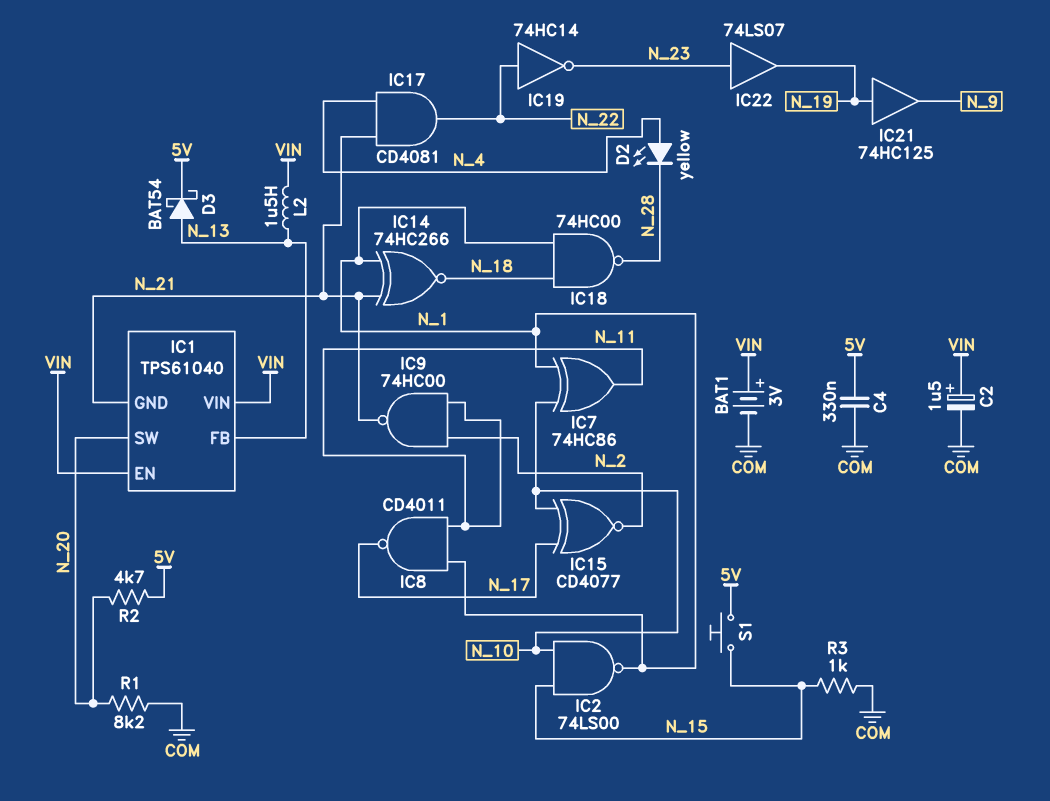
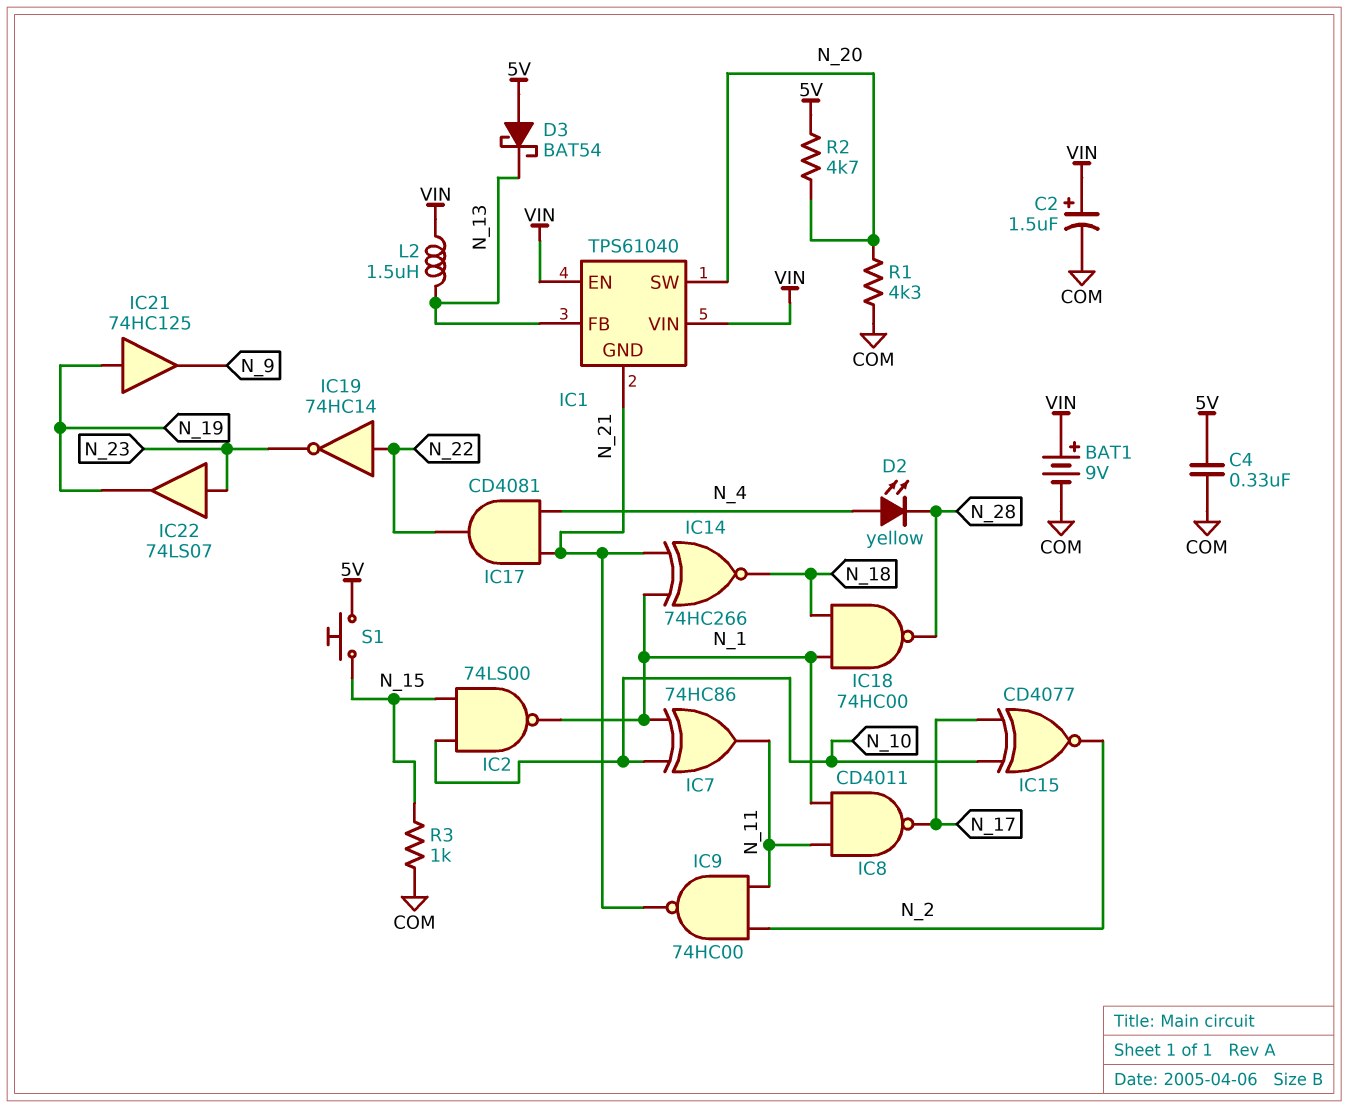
BAT1: 3V (plus VIN, minus COM) -> 9V (plus VIN, minus COM)
D3: schottky BAT54 (A N_13, K 5V) -> schottky BAT54 (A 5V, K N_13)
R1: 8.2k (COM, N_20) -> 4.3k (COM, N_20)

